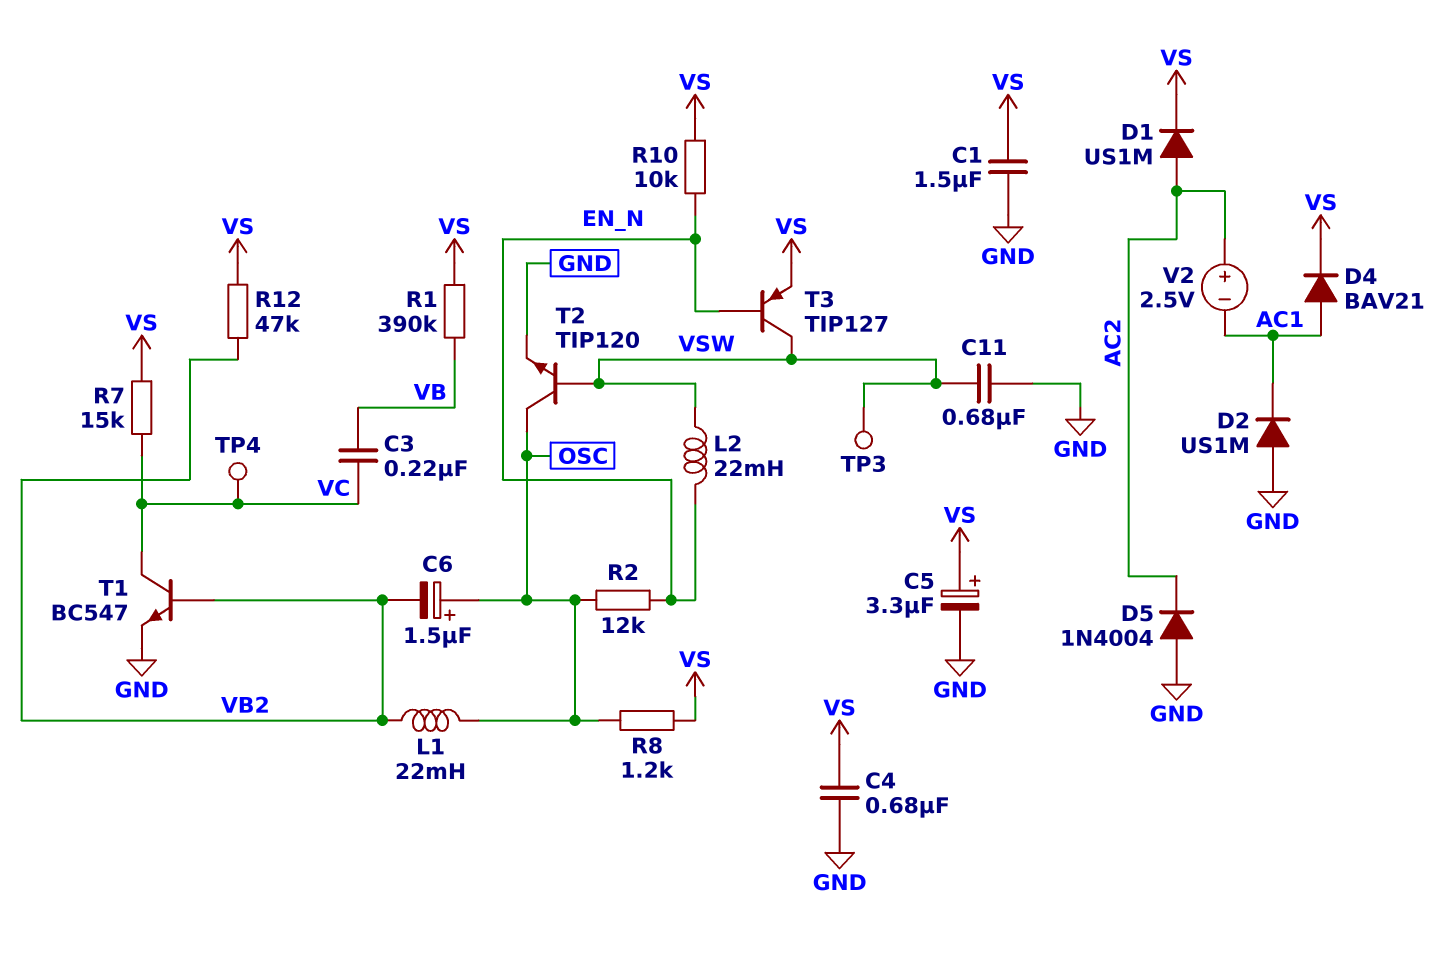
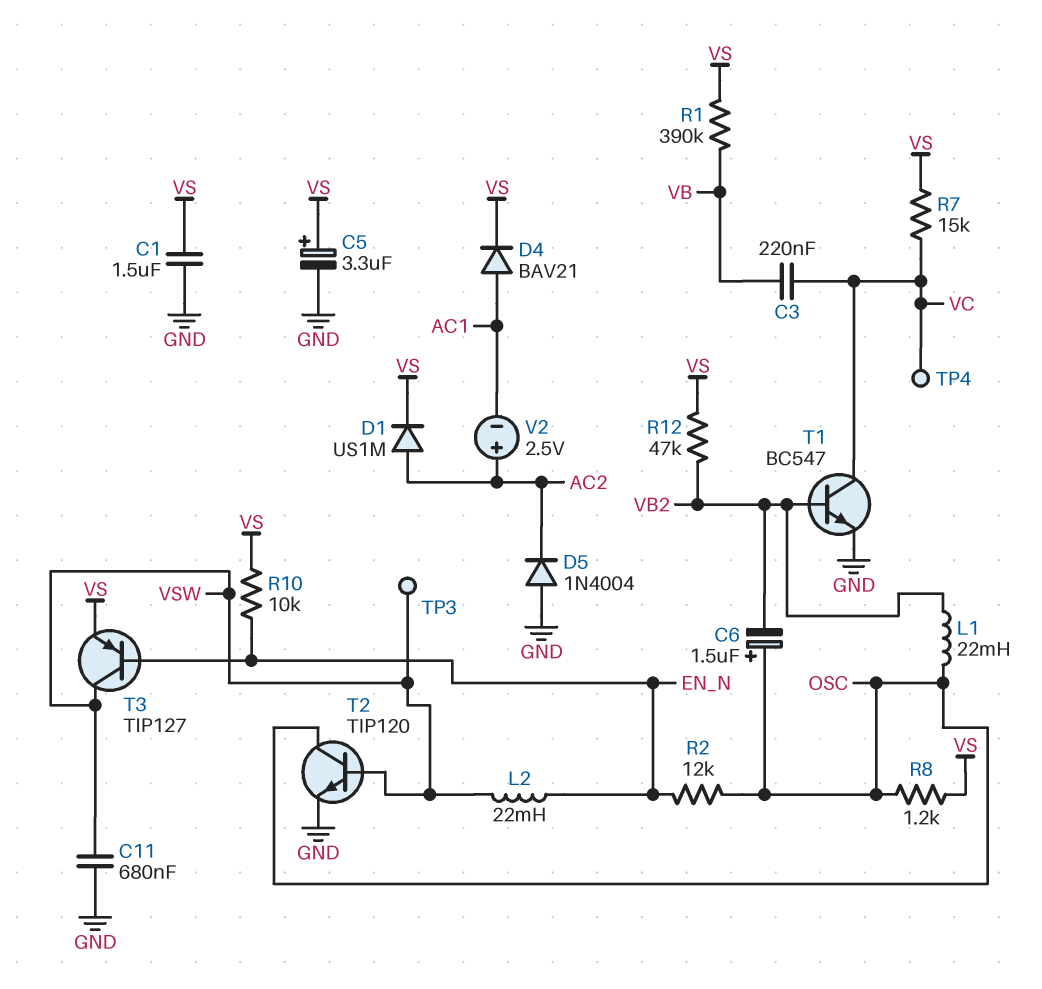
C4: 680nF (GND, VS) -> none
D2: diode US1M (A GND, K AC1) -> none

